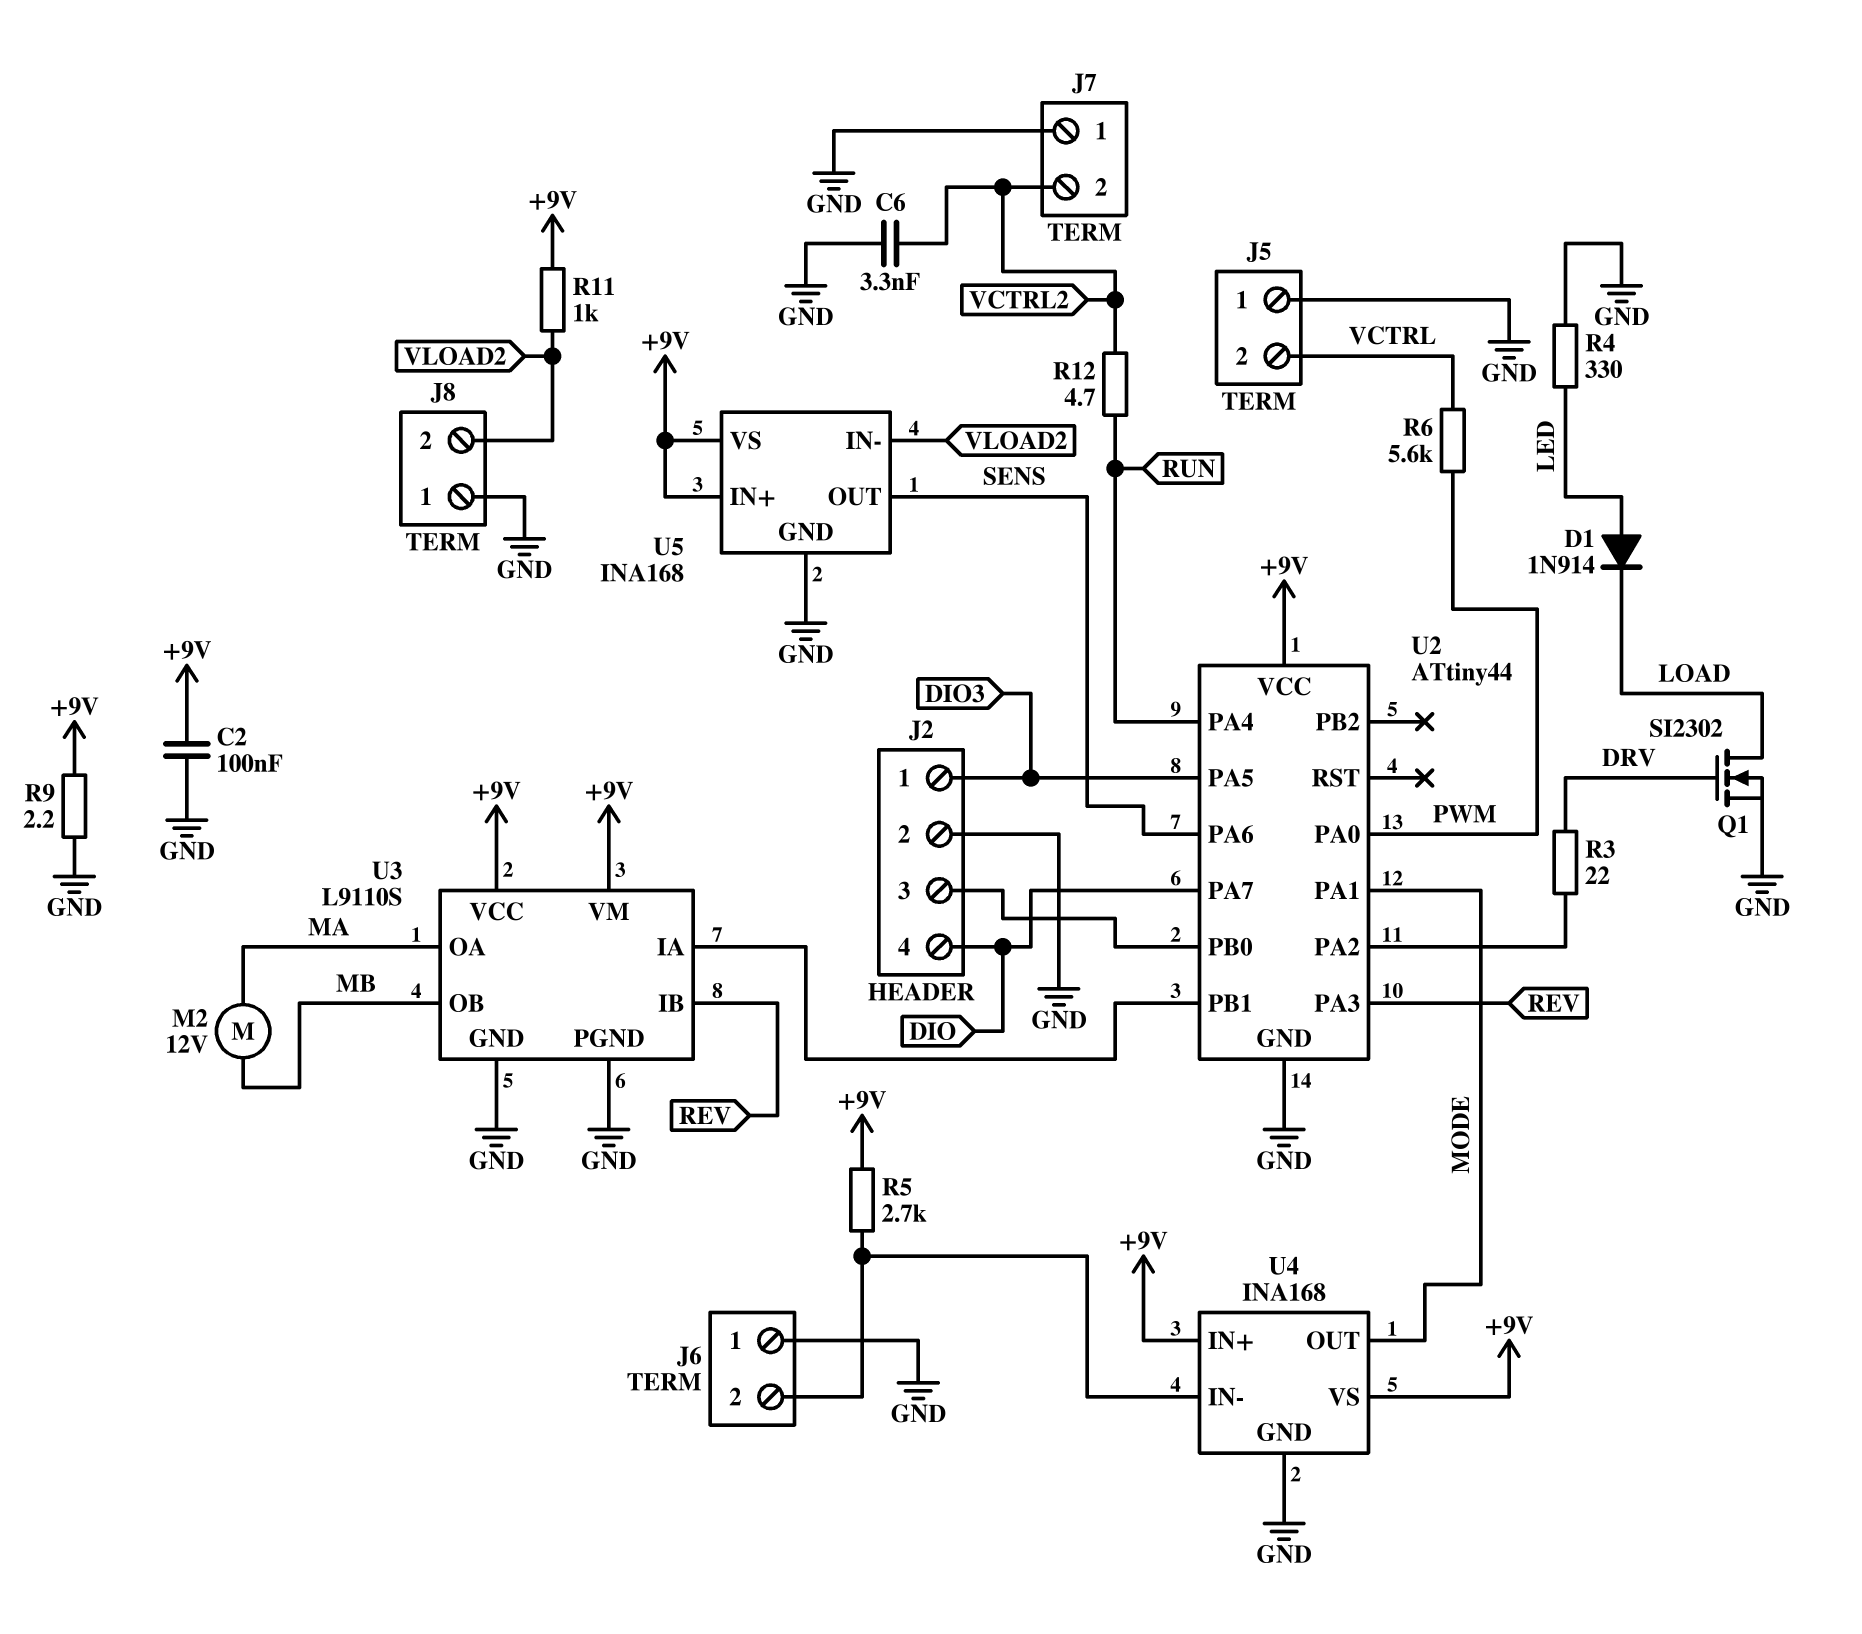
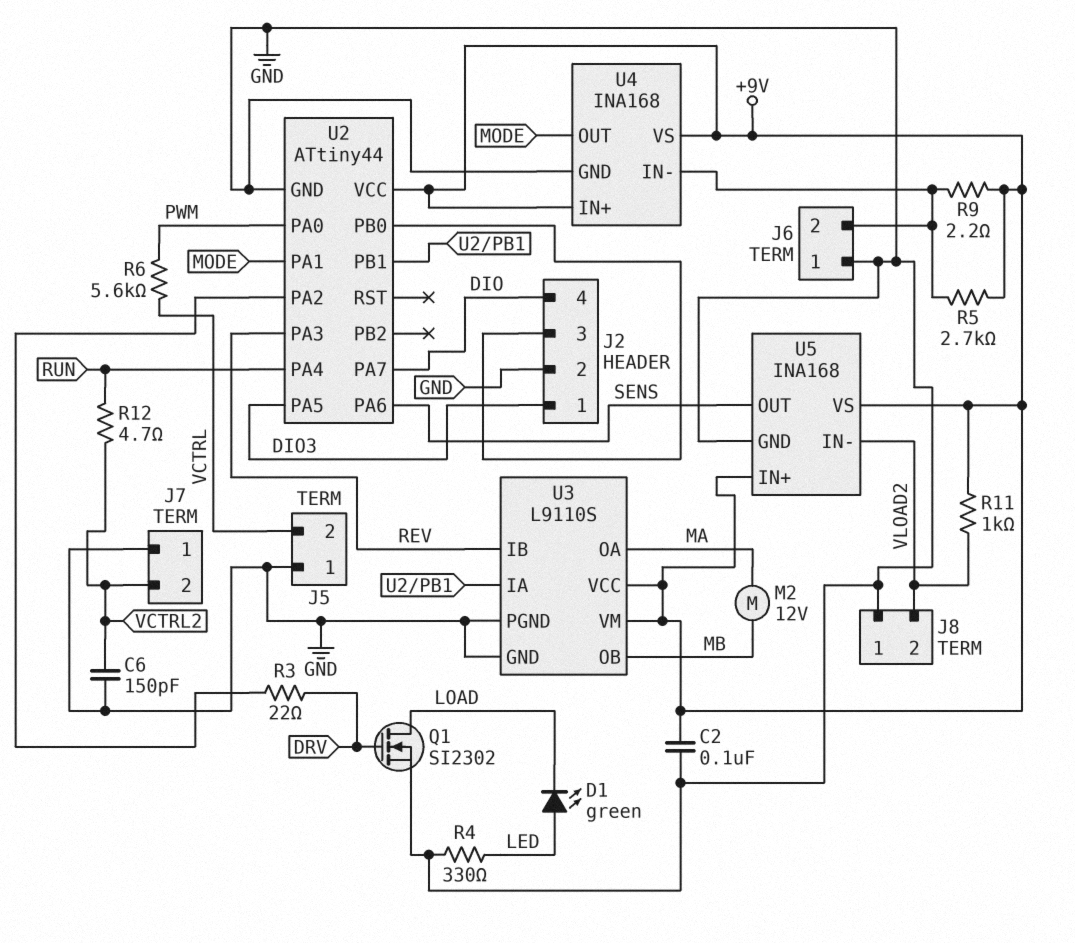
C6: 3.3nF (GND, VCTRL2) -> 150pF (GND, VCTRL2)
D1: diode 1N914 (A LED, K LOAD) -> LED green (A LED, K LOAD)
R9: 2.2 (+9V, GND) -> 2.2 (+9V, J6/2)

